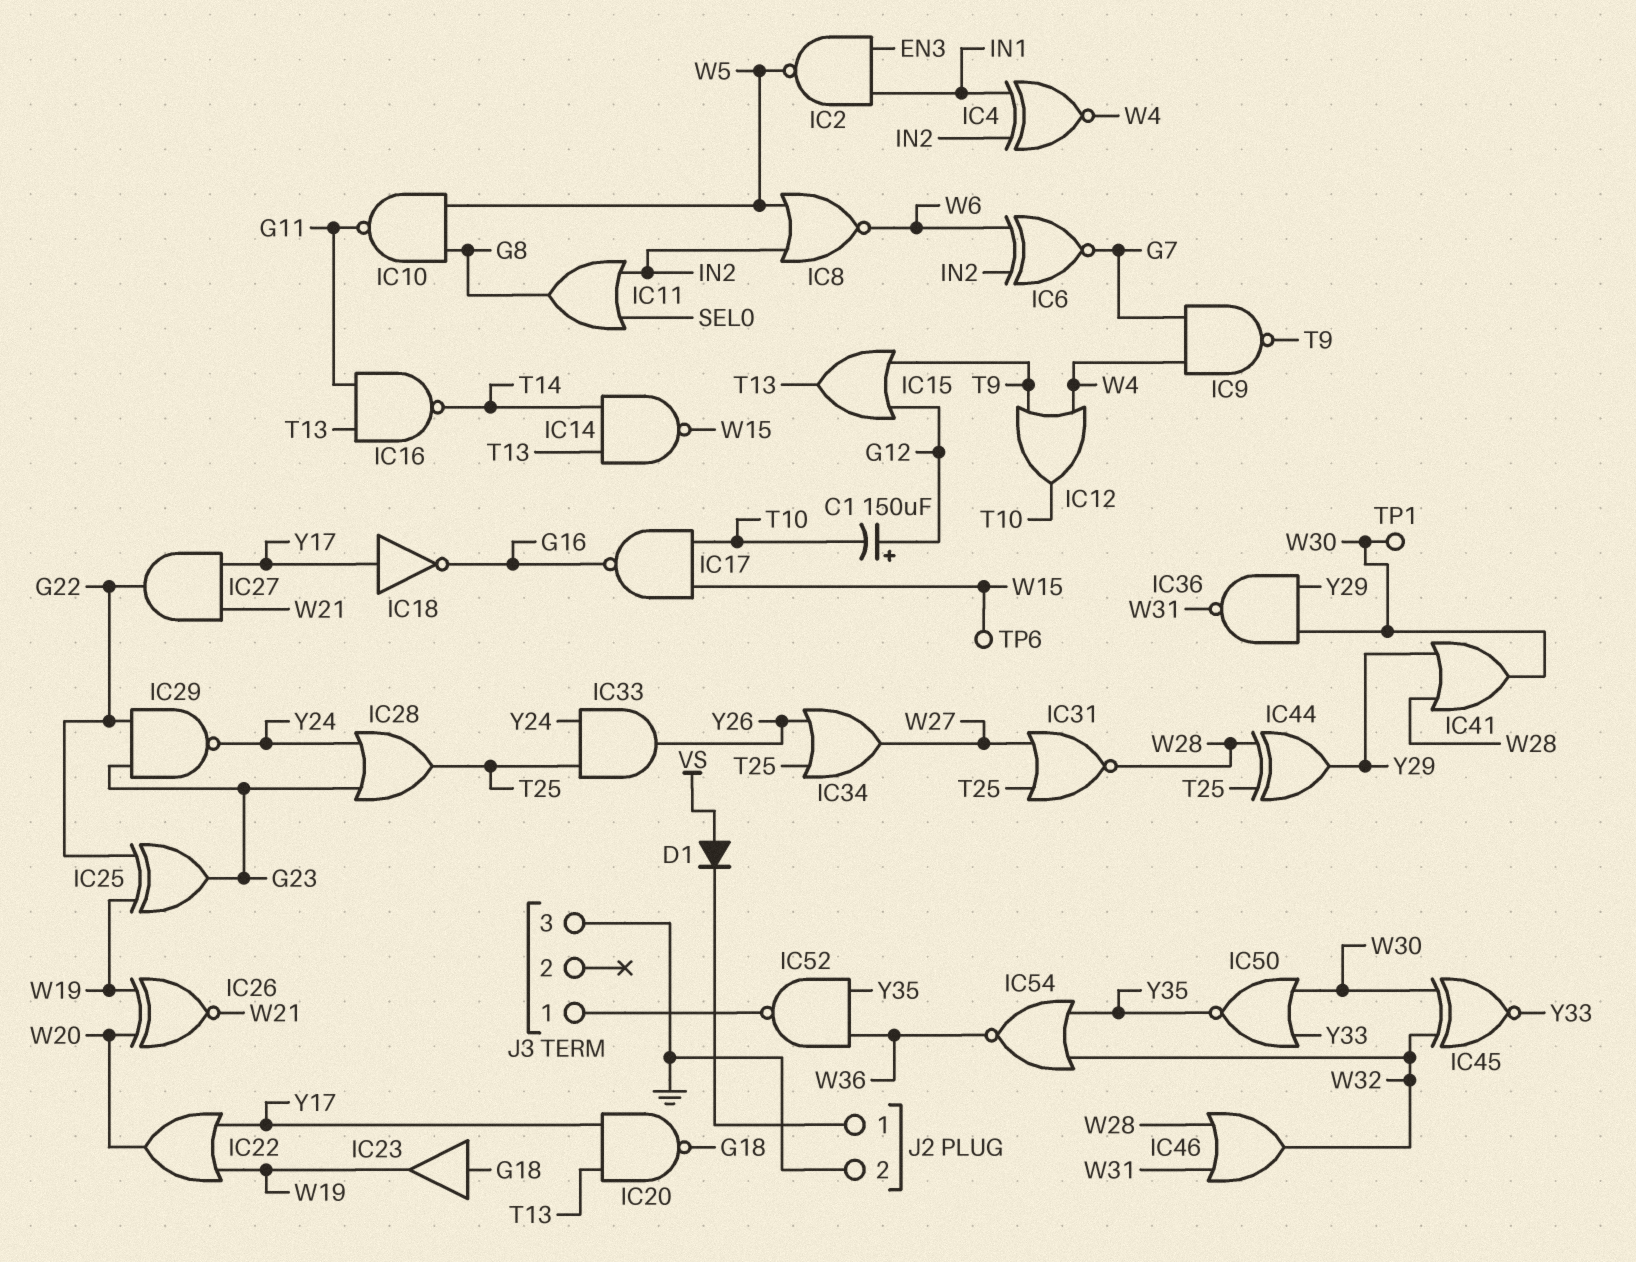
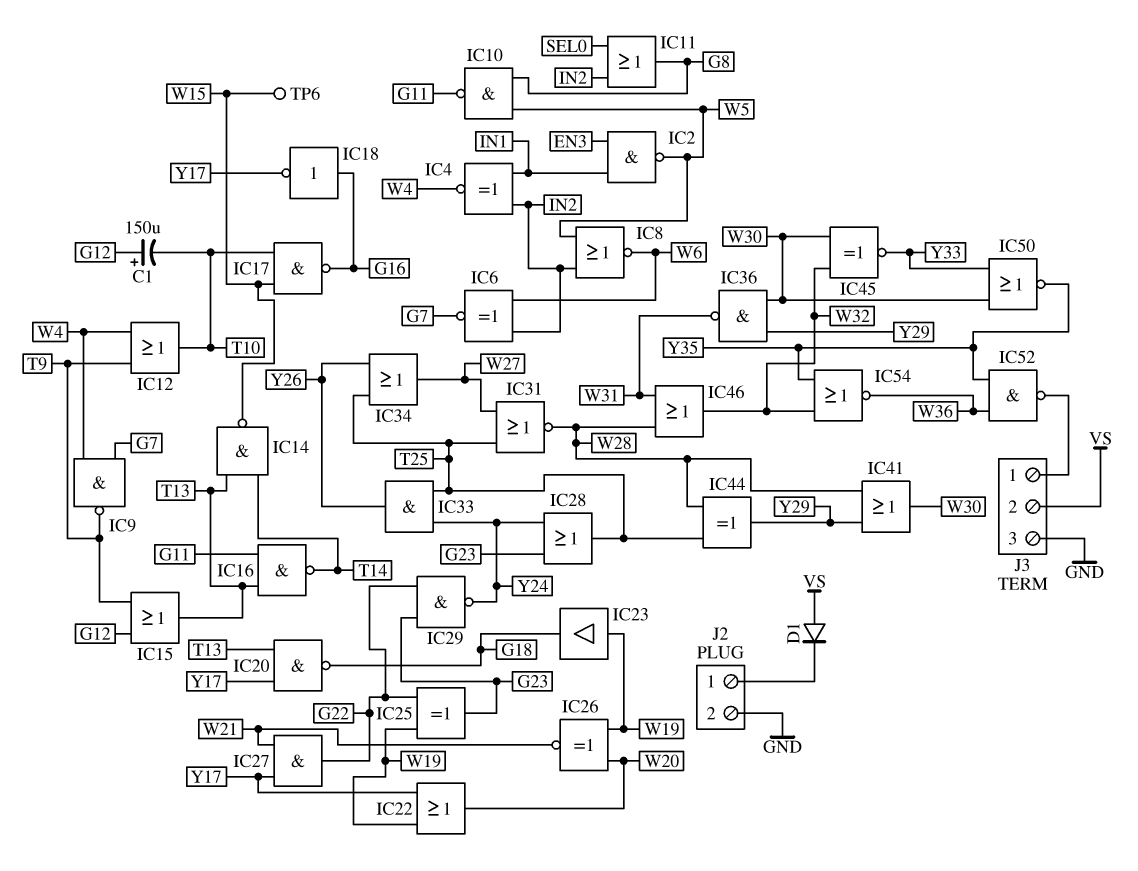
IC18: NOT (in Y17, out G16) -> NOT (in G16, out Y17)
IC23: buffer (in G18, out W19) -> buffer (in W19, out G18)
J3 pin 2: none -> VS
TP1: test point (W30) -> none

